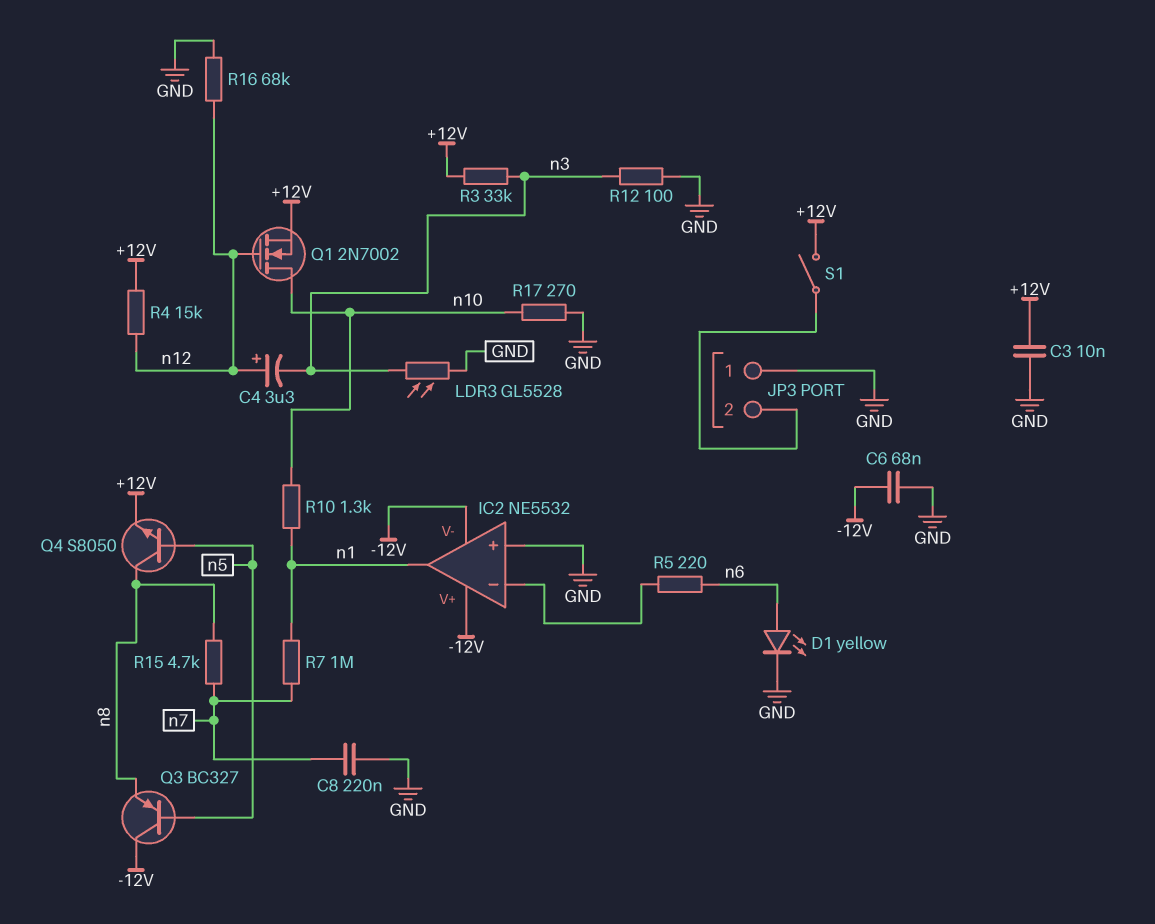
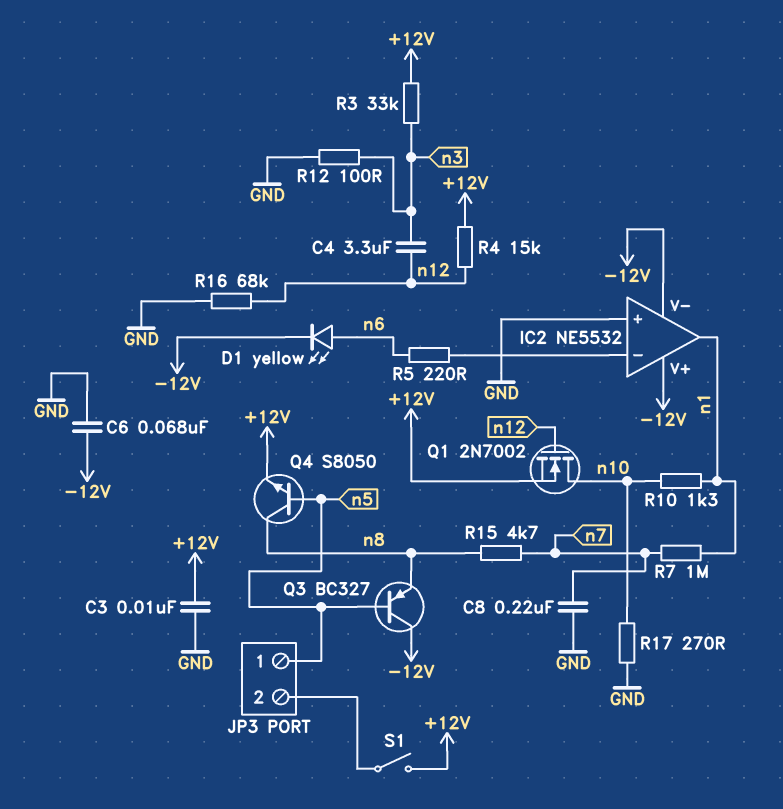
C4: 3.3uF (plus n12, minus n3) -> 3.3uF (n3, n12)
D1: LED yellow (A n6, K GND) -> LED yellow (A n6, K -12V)
JP3 pin 1: GND -> n5
LDR3: GL5528 (GND, n3) -> none

